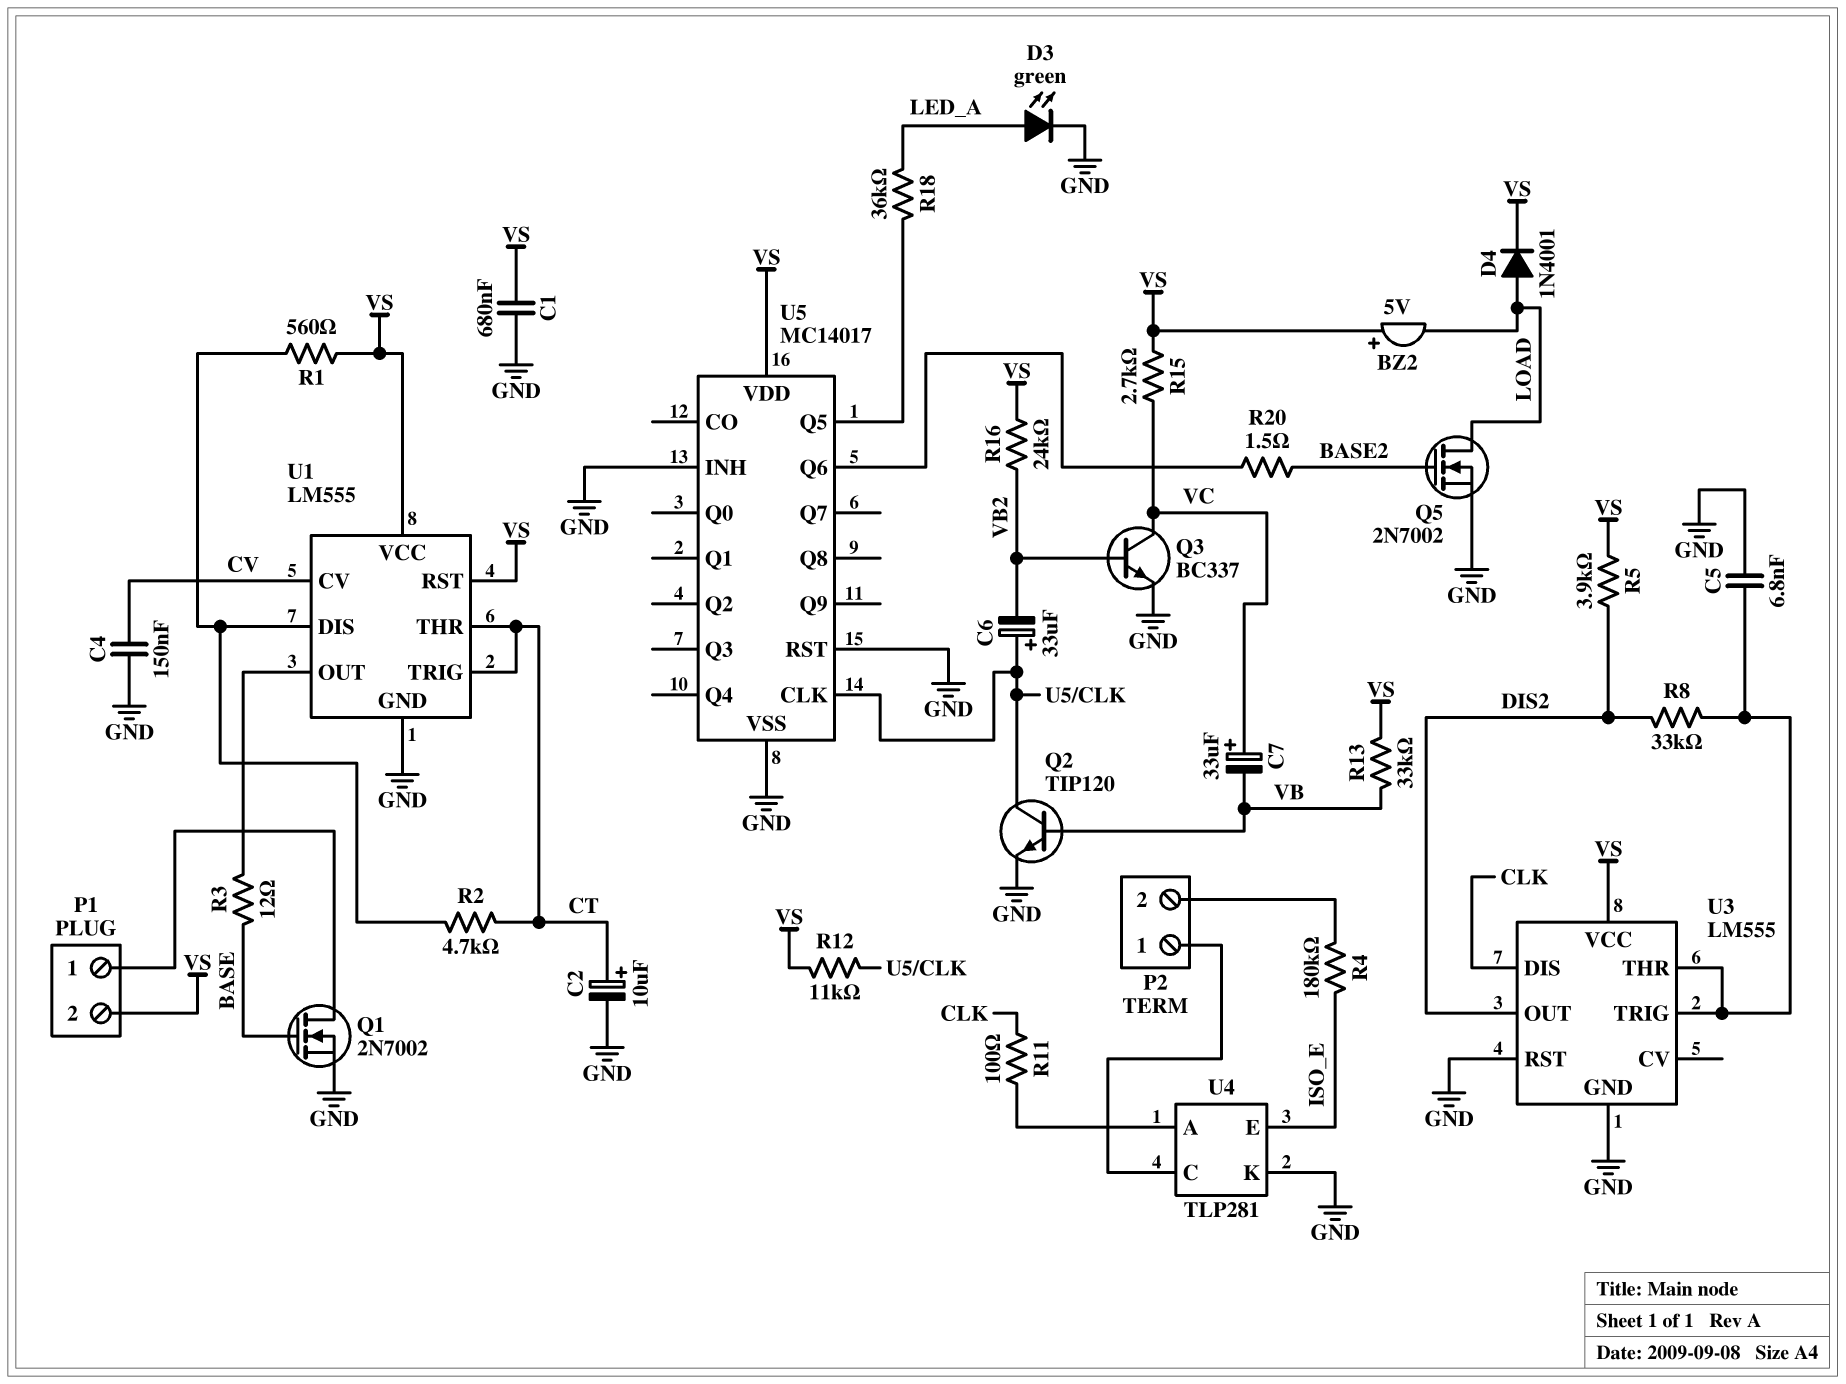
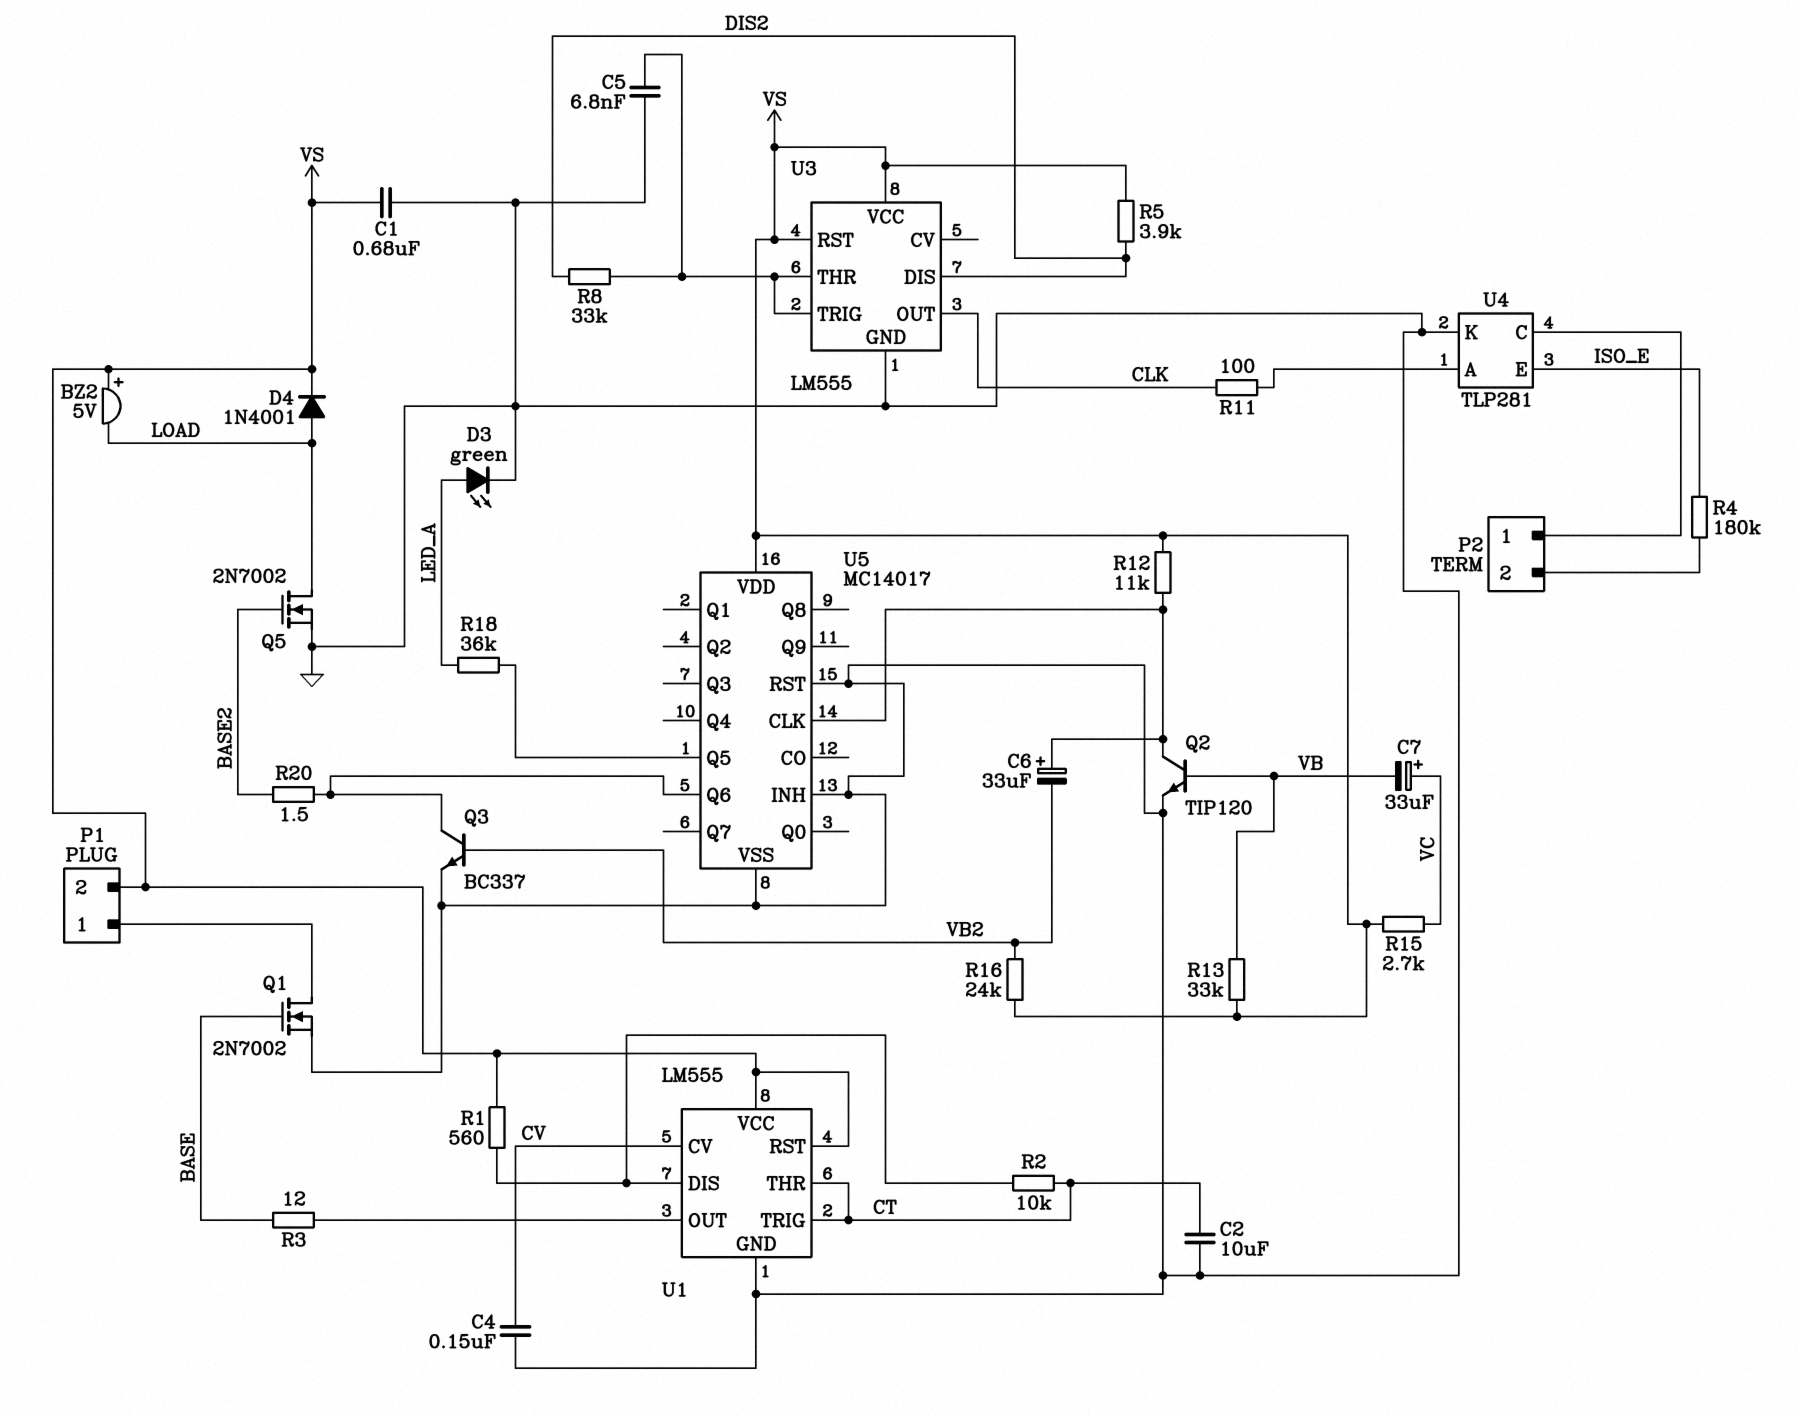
C2: 10uF (plus CT, minus GND) -> 10uF (CT, GND)
Q3: NPN BC337 (B VB2, C VC, E GND) -> NPN BC337 (B VB2, C U5/Q6, E GND)
R2: 4.7k (CT, U1/DIS) -> 10k (CT, U1/DIS)
U3 pin DIS: CLK -> DIS2
U3 pin OUT: DIS2 -> CLK
U3 pin RST: GND -> VS

